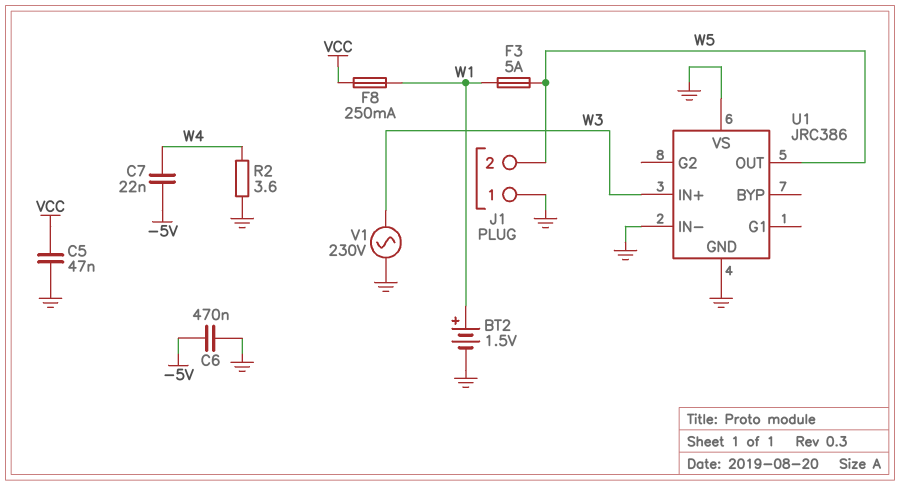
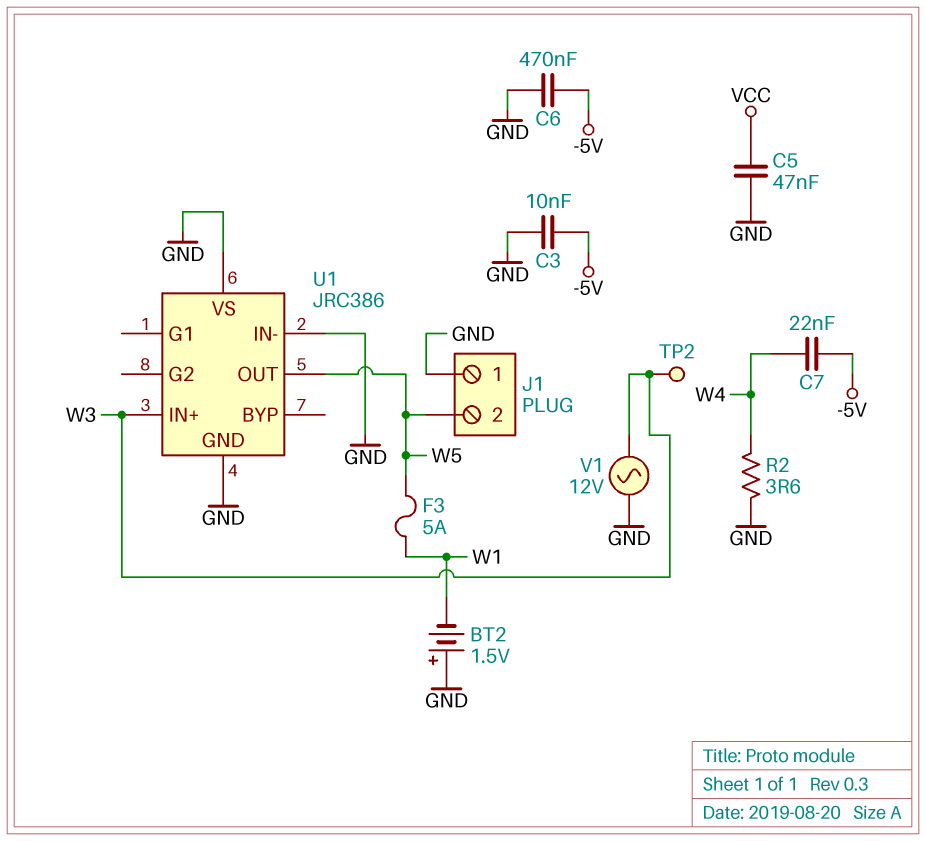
BT2: 1.5V (plus W1, minus GND) -> 1.5V (plus GND, minus W1)
C3: none -> 10nF (-5V, GND)
F8: 250mA (VCC, W1) -> none
TP2: none -> test point (W3)
V1: AC 230V (GND, W3) -> AC 12V (GND, W3)

